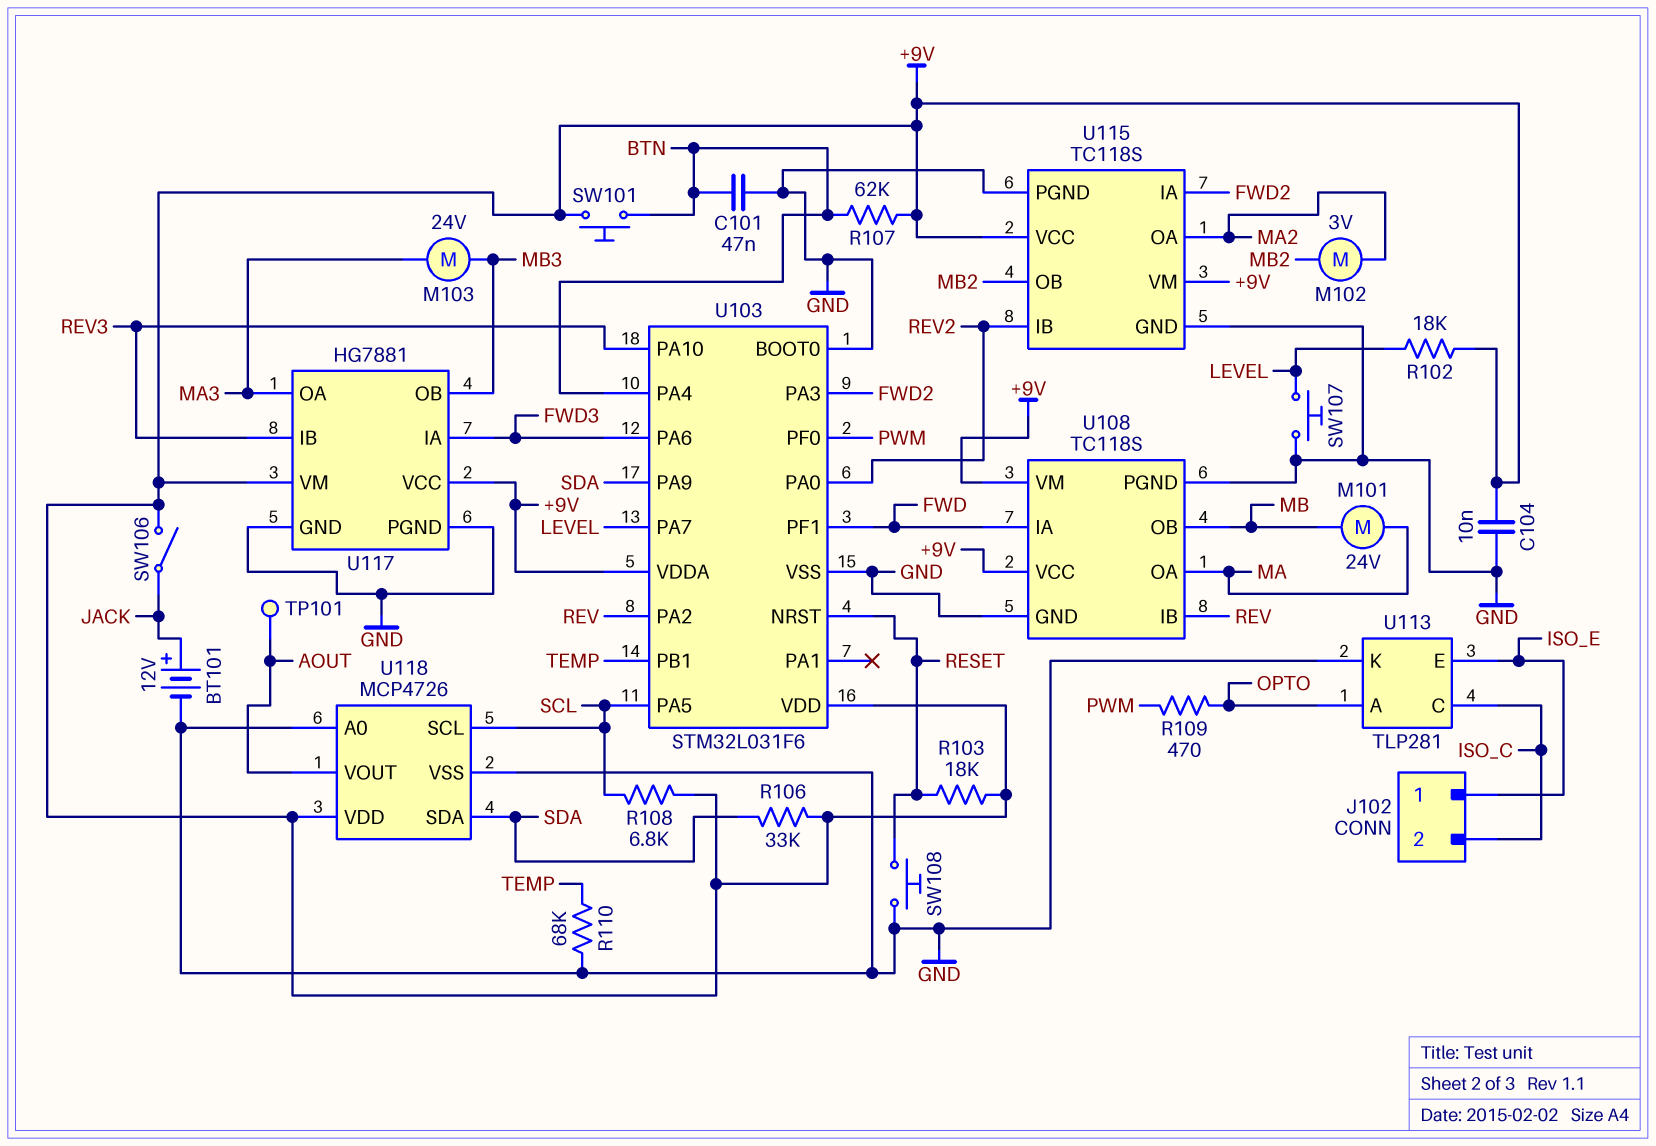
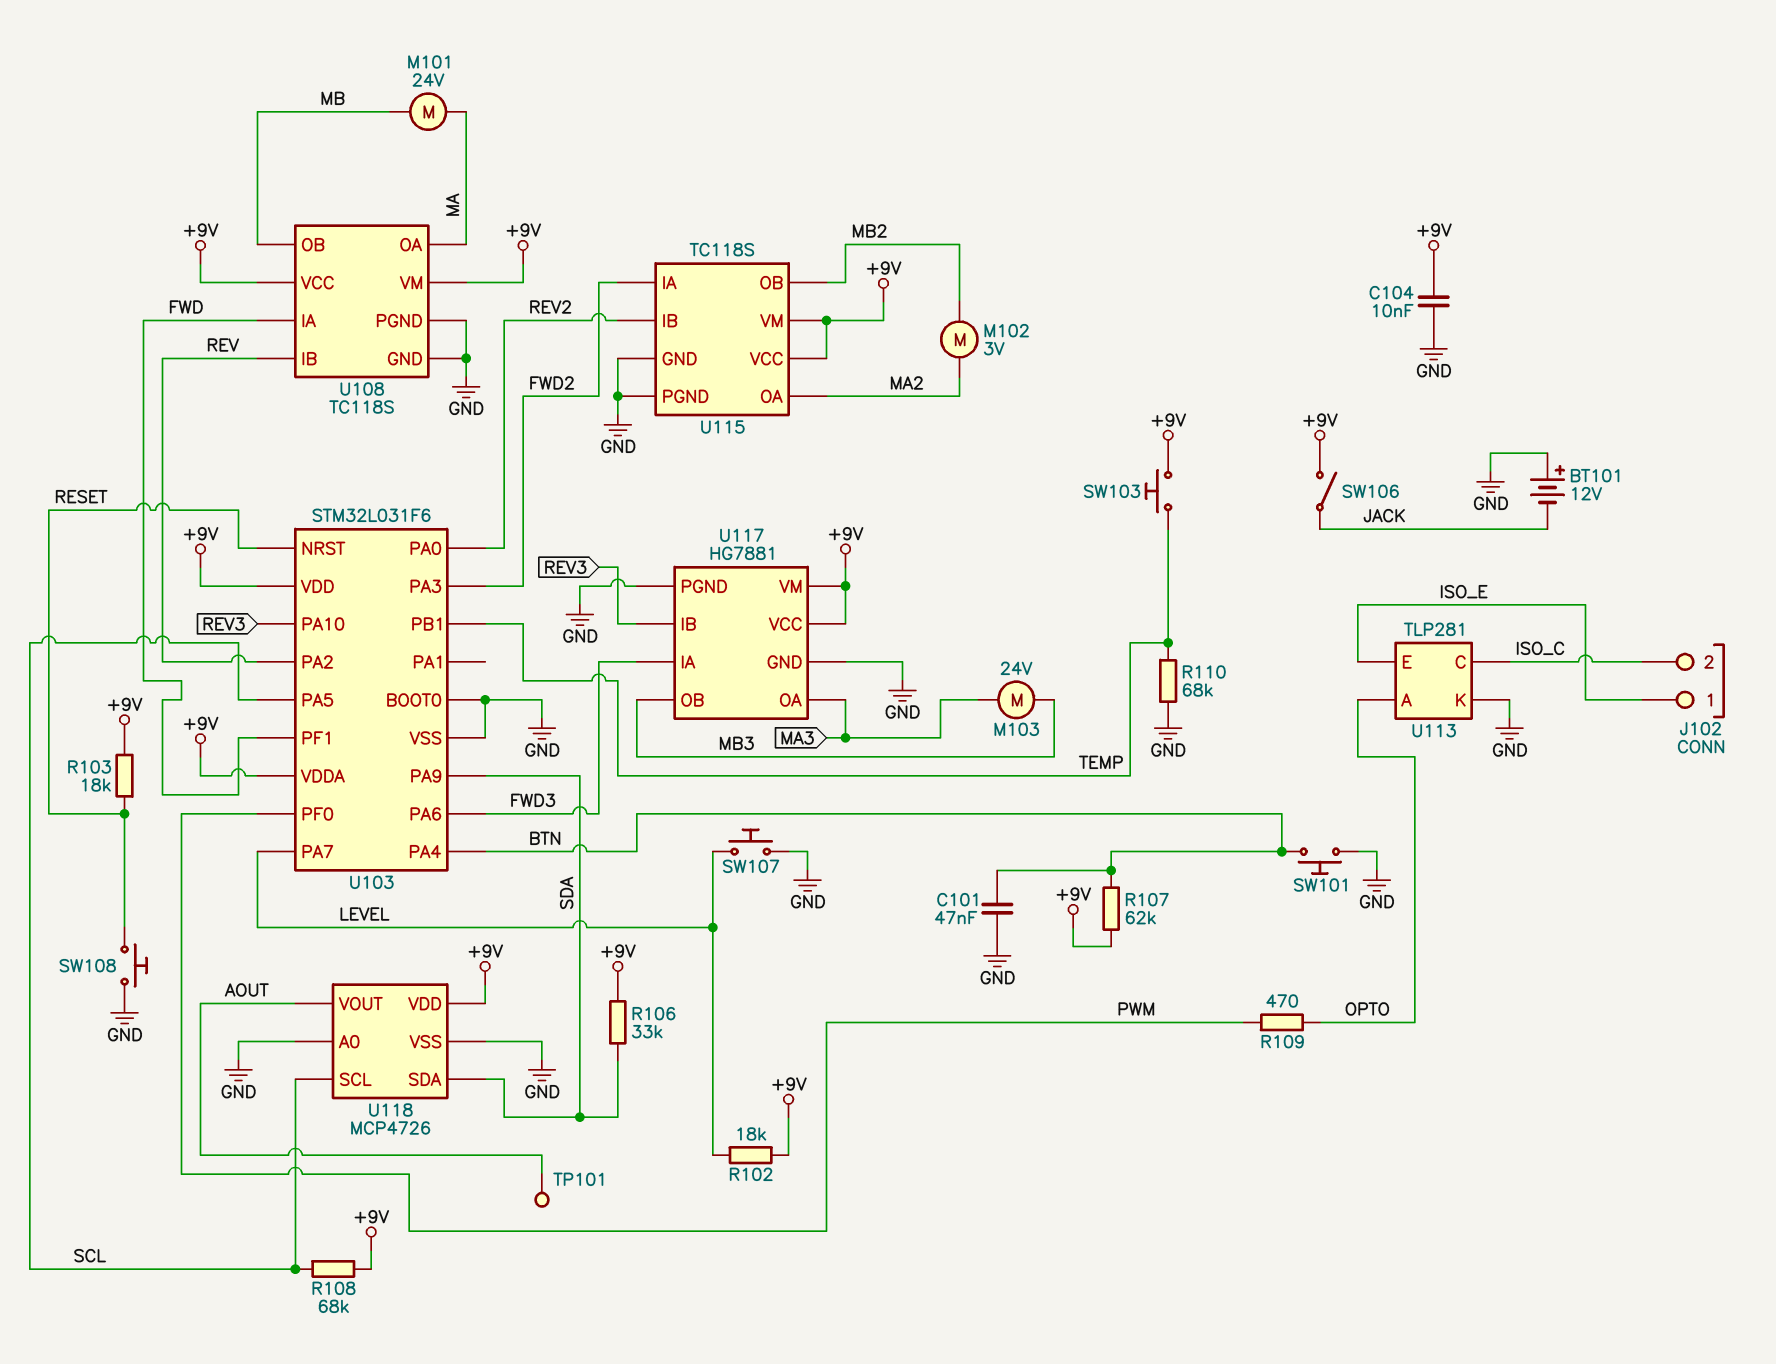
BT101: 12V (plus JACK, minus GND) -> 12V (plus GND, minus JACK)
R108: 6.8k (+9V, SCL) -> 68k (+9V, SCL)
SW101: button (+9V, BTN) -> button (BTN, GND)
SW103: none -> button (+9V, TEMP)

